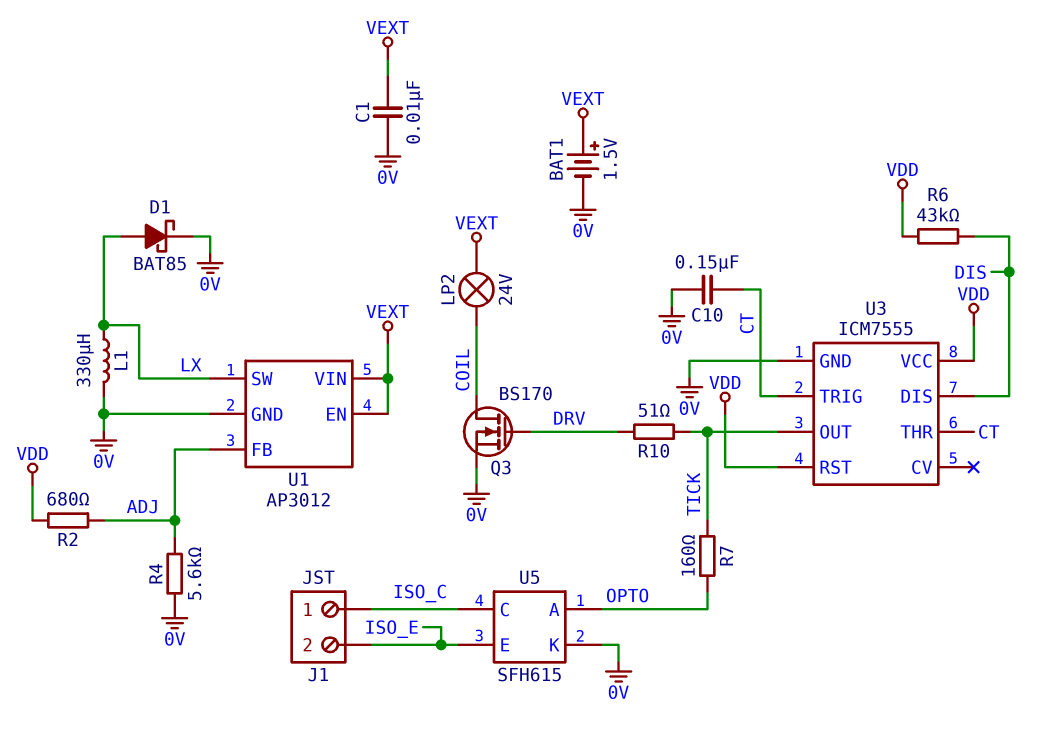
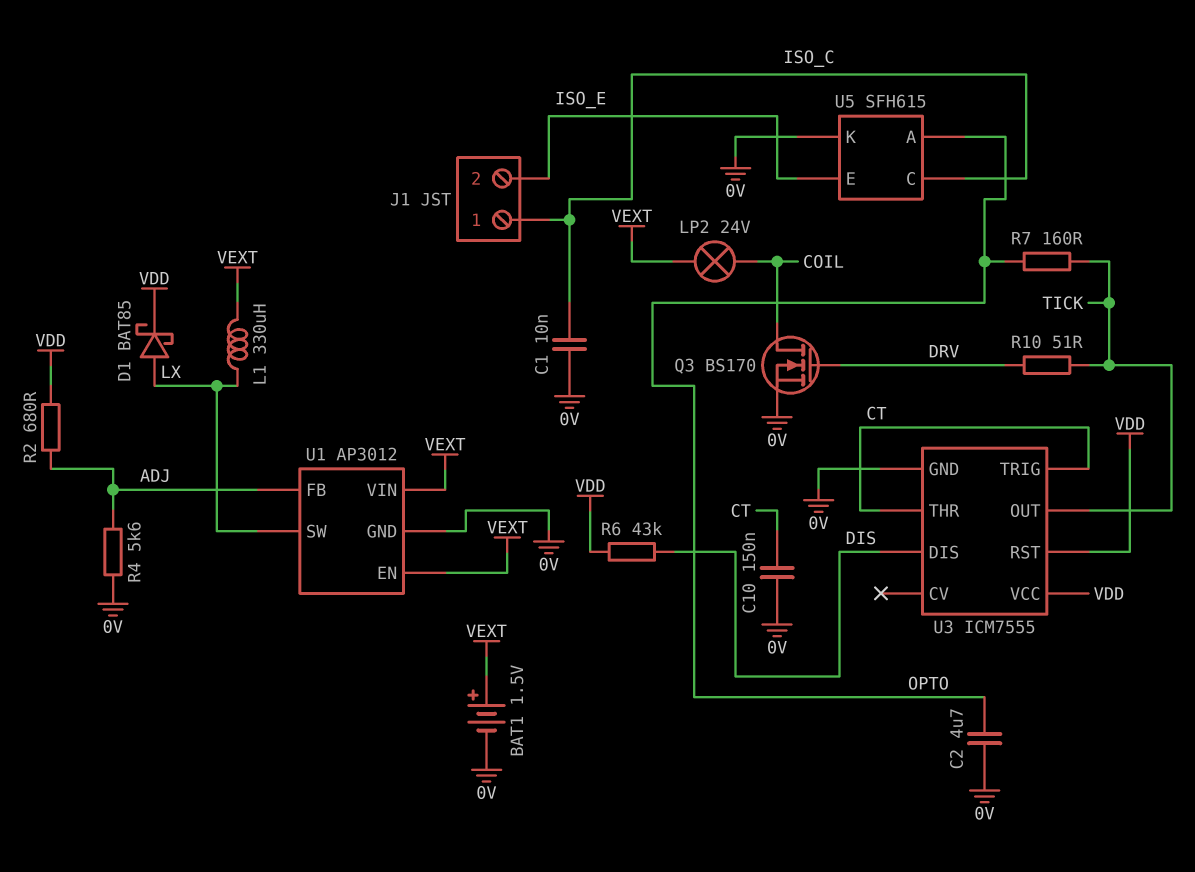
C1: 10nF (0V, VEXT) -> 10nF (0V, ISO_C)
C2: none -> 4.7uF (0V, OPTO)
D1: schottky BAT85 (A LX, K 0V) -> schottky BAT85 (A LX, K VDD)
L1: 330uH (0V, LX) -> 330uH (LX, VEXT)

